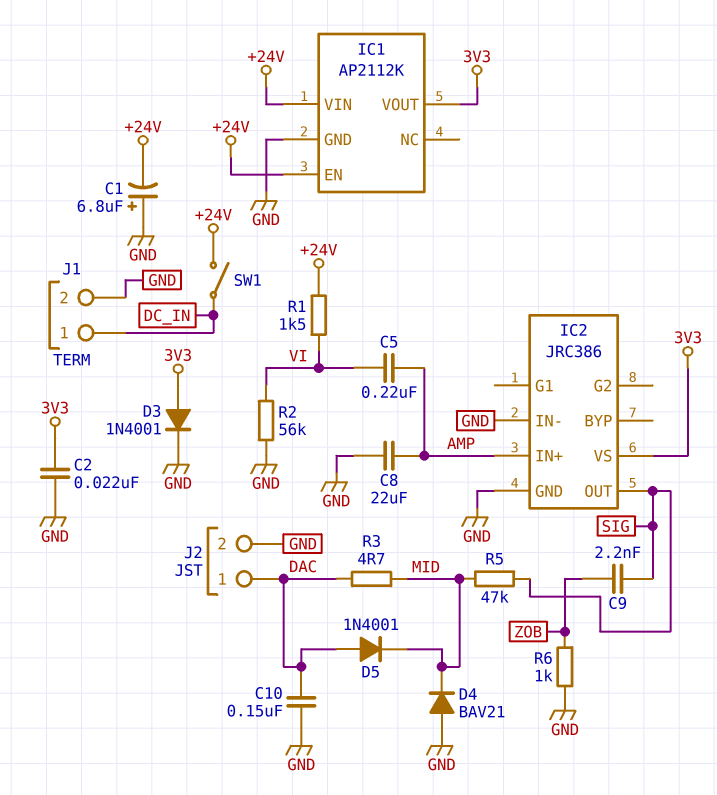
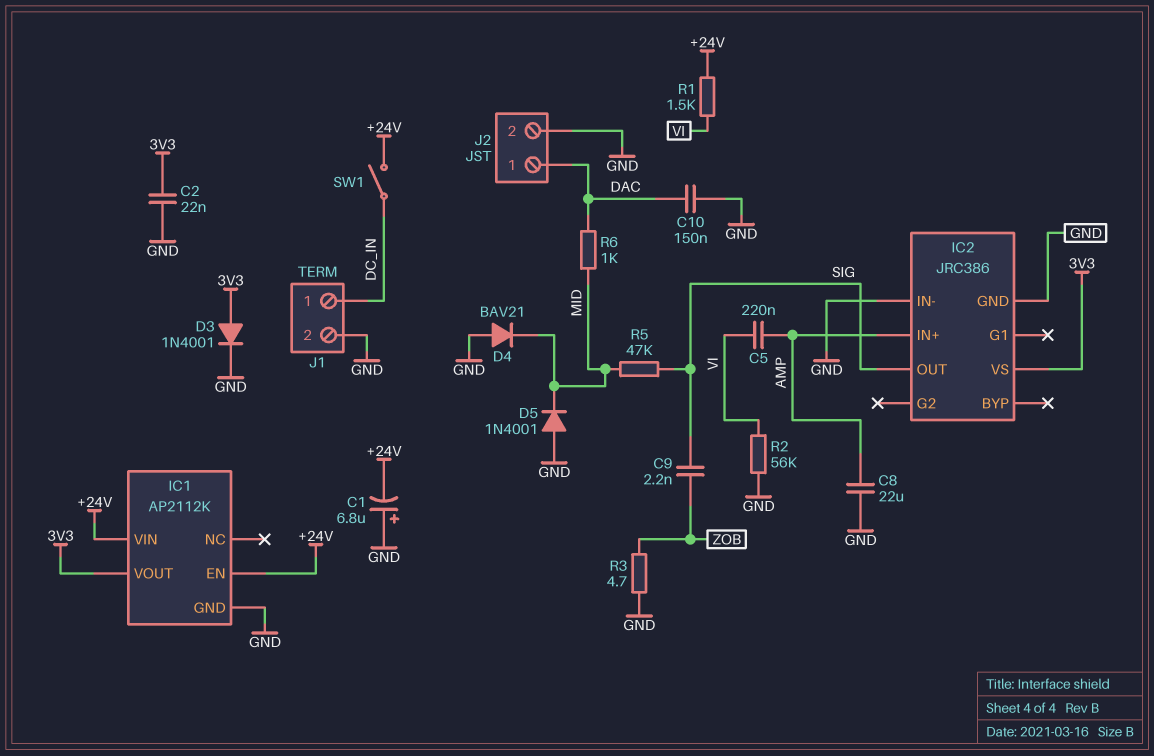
D5: diode 1N4001 (A DAC, K MID) -> diode 1N4001 (A GND, K MID)
R3: 4.7 (DAC, MID) -> 4.7 (GND, ZOB)
R6: 1k (GND, ZOB) -> 1k (DAC, MID)

